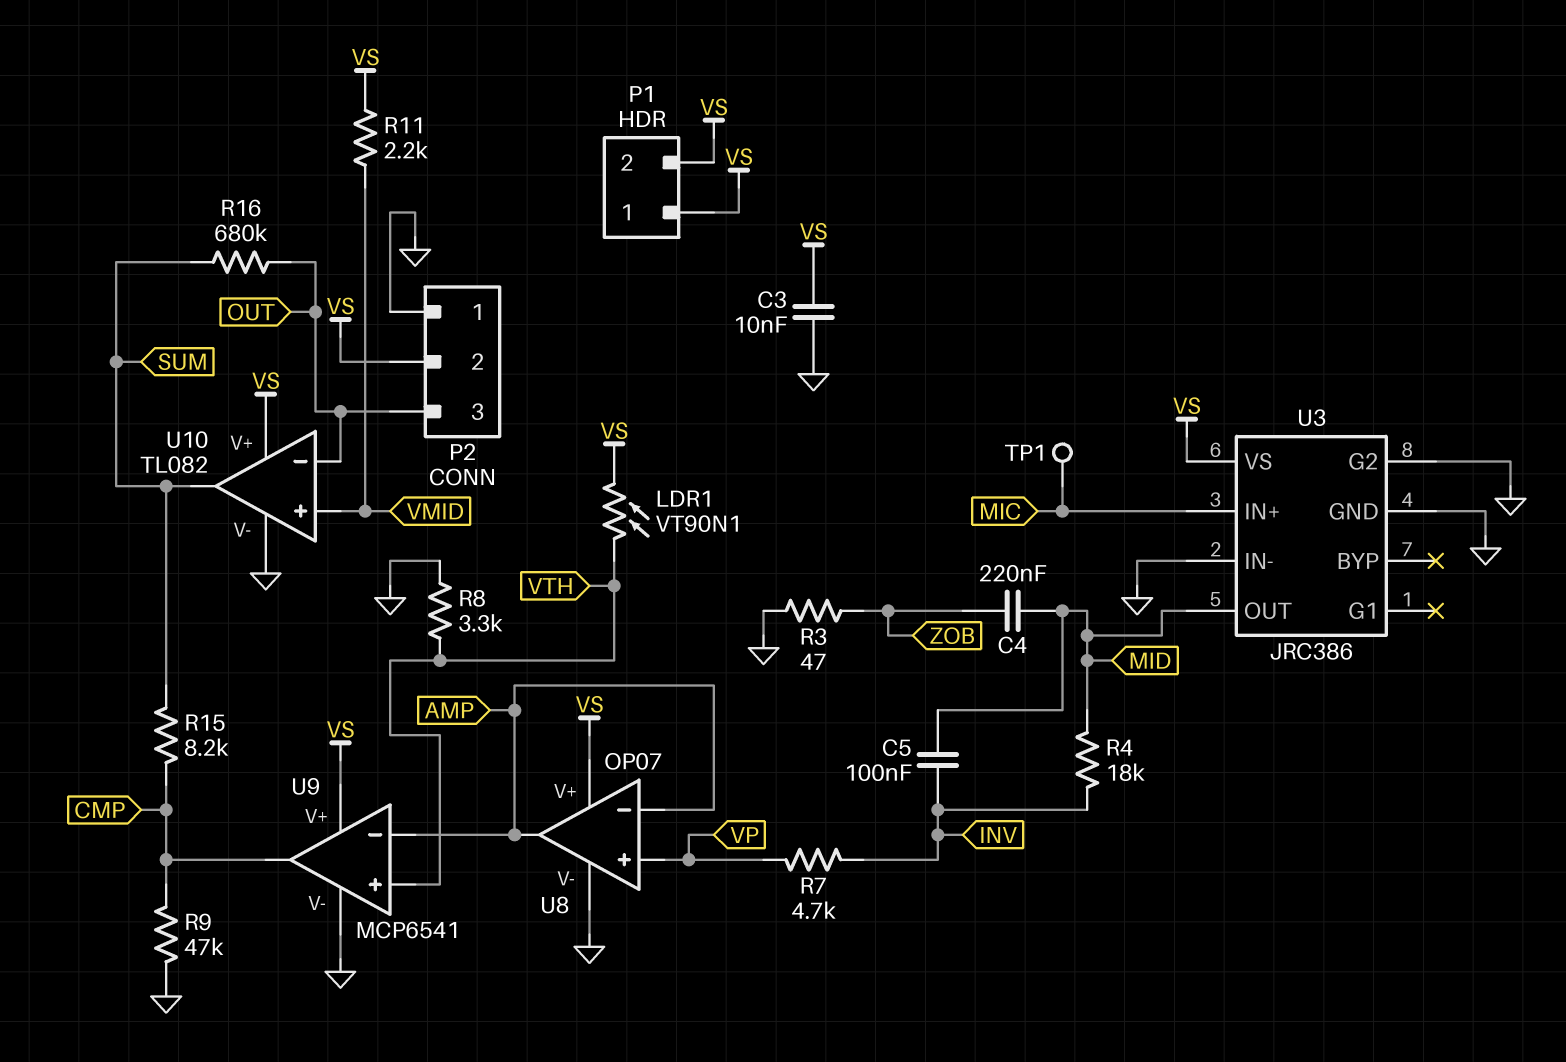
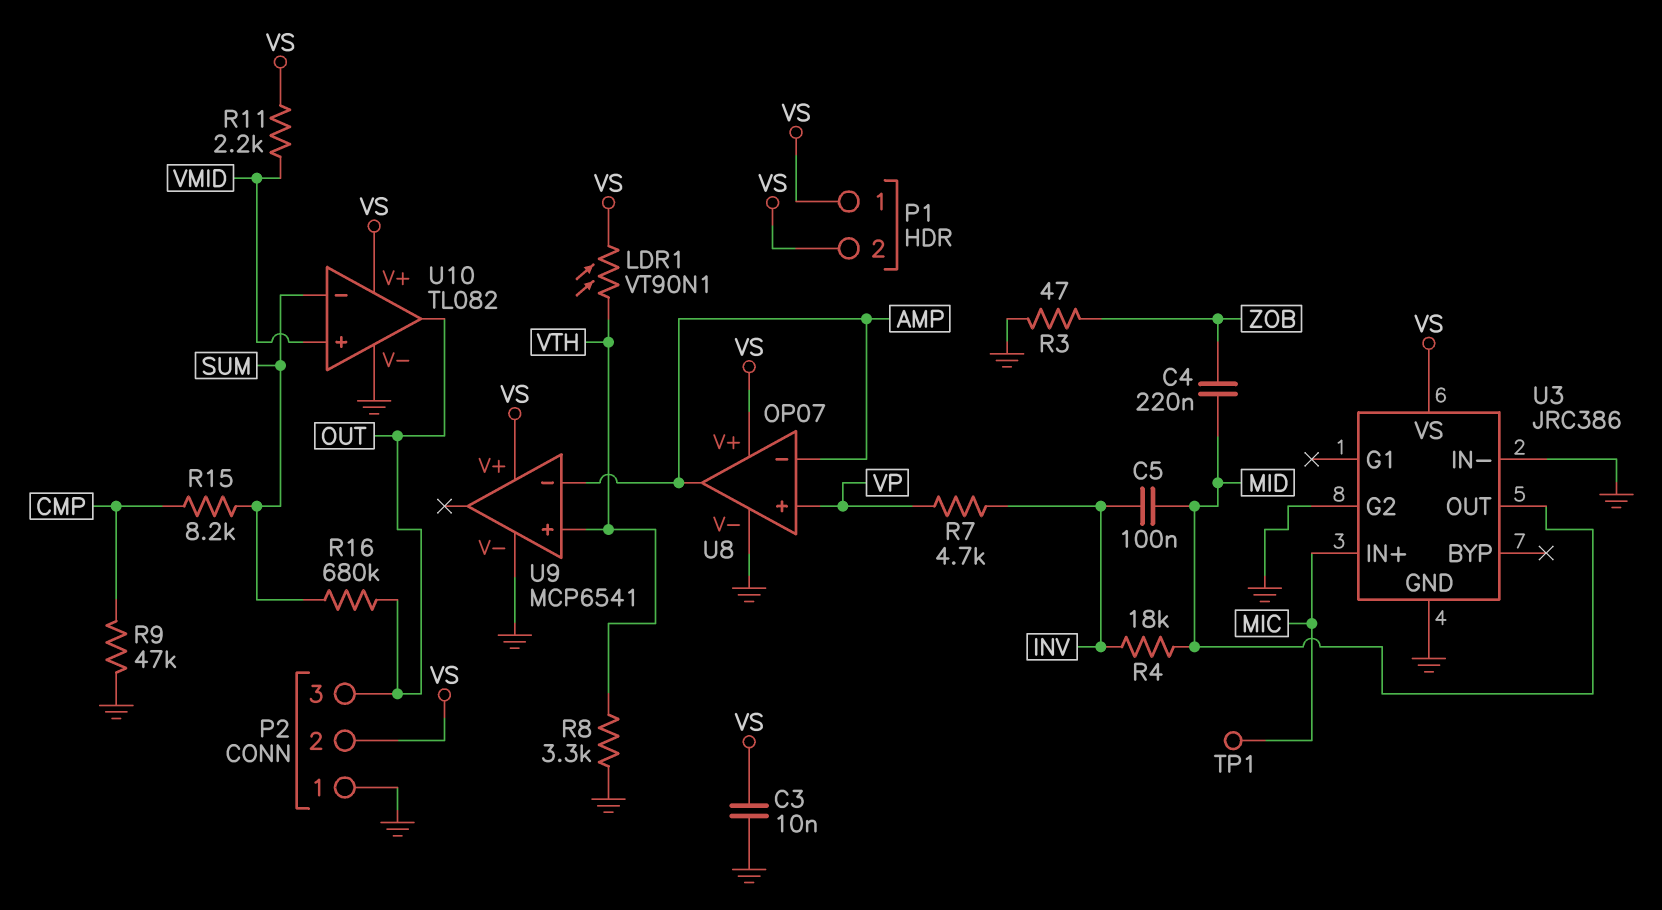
U9 pin out: CMP -> none
U10 pin in-: OUT -> SUM
U10 pin out: SUM -> OUT

